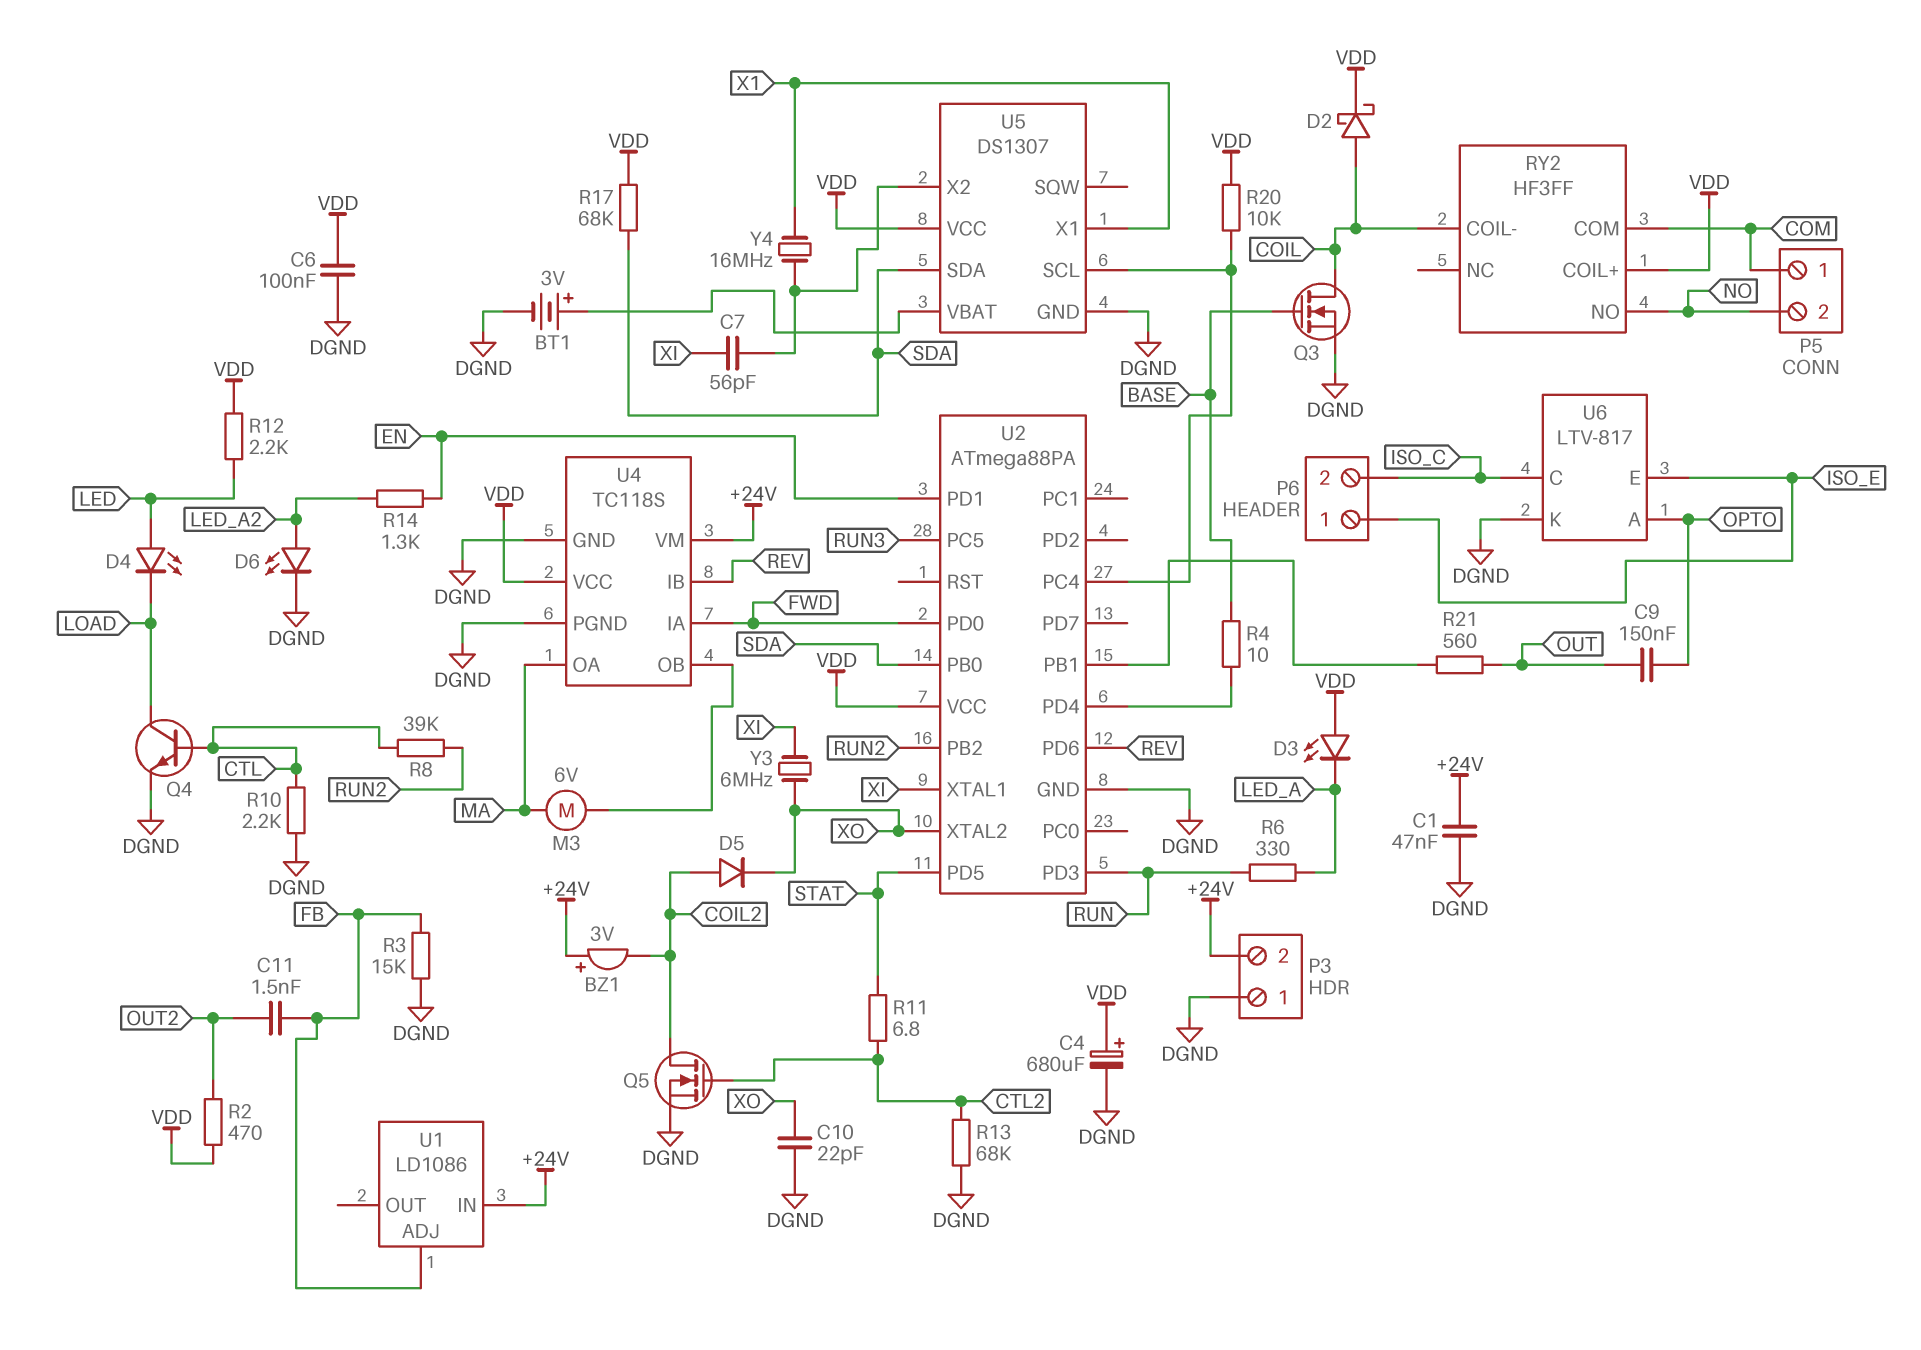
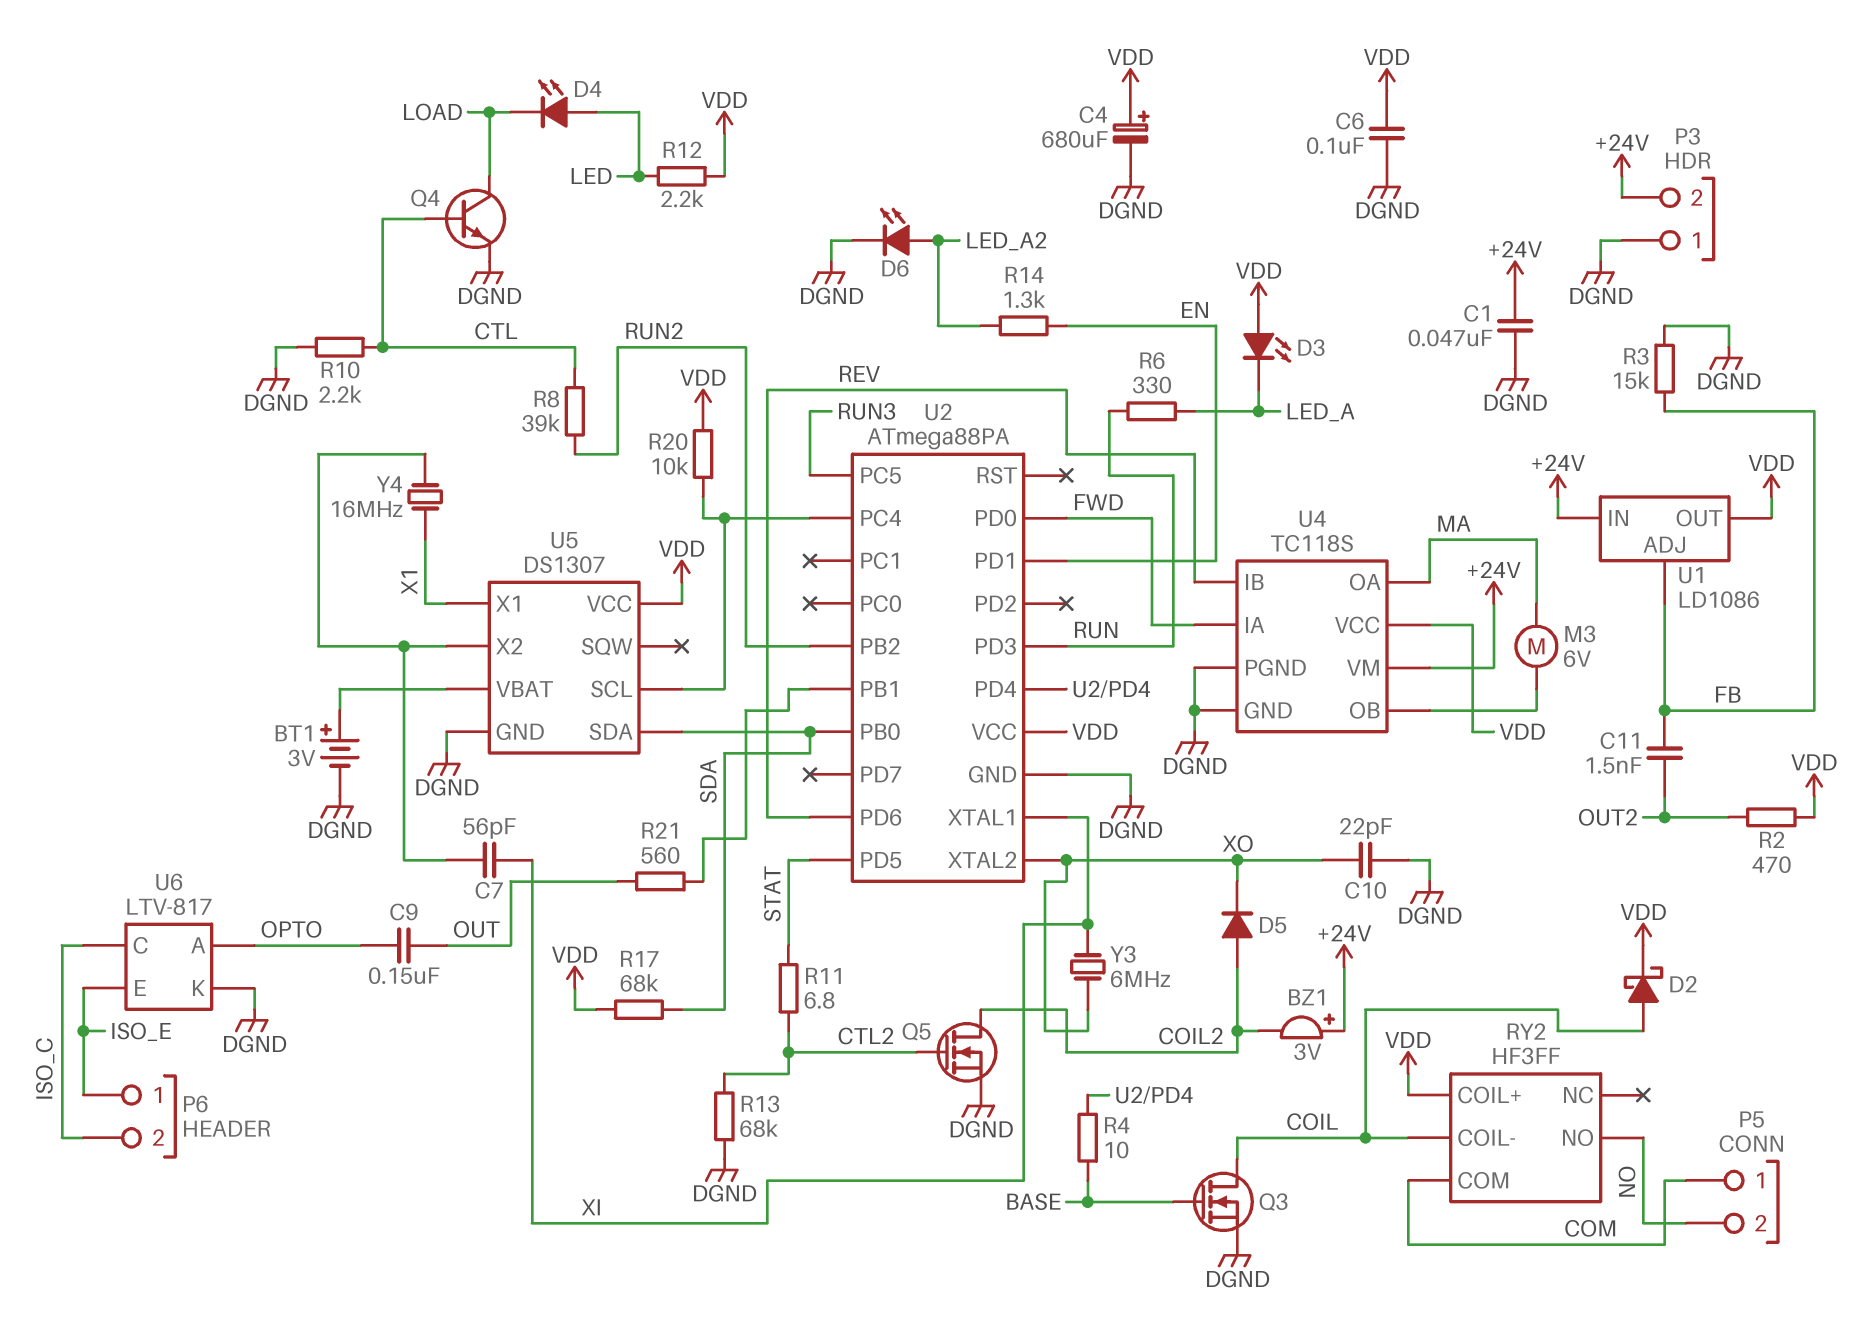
U1 pin OUT: none -> VDD

